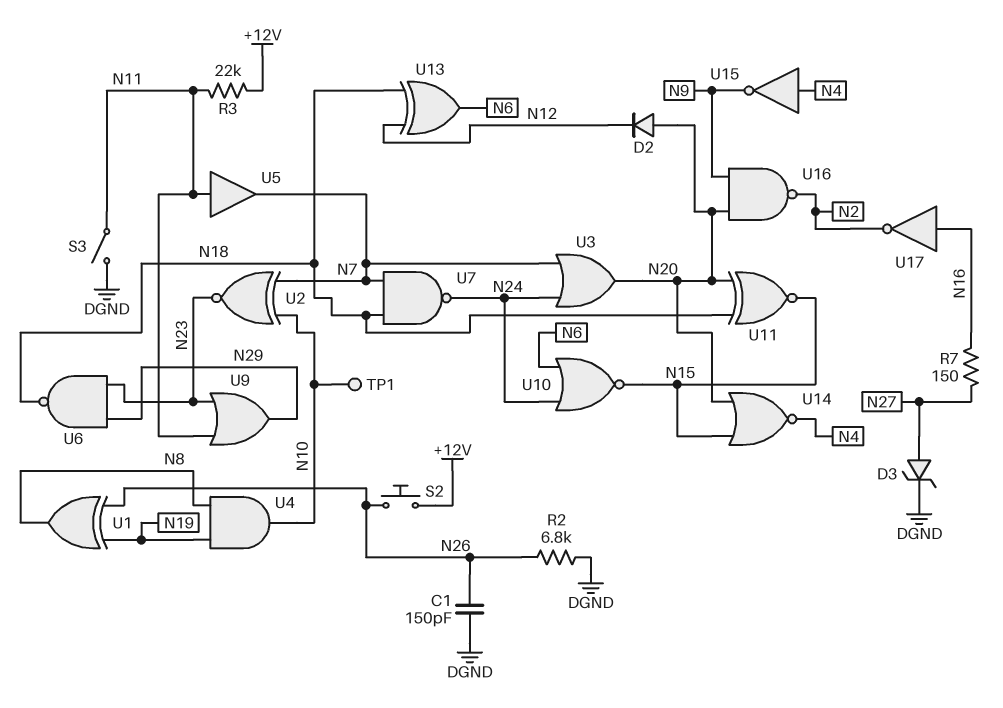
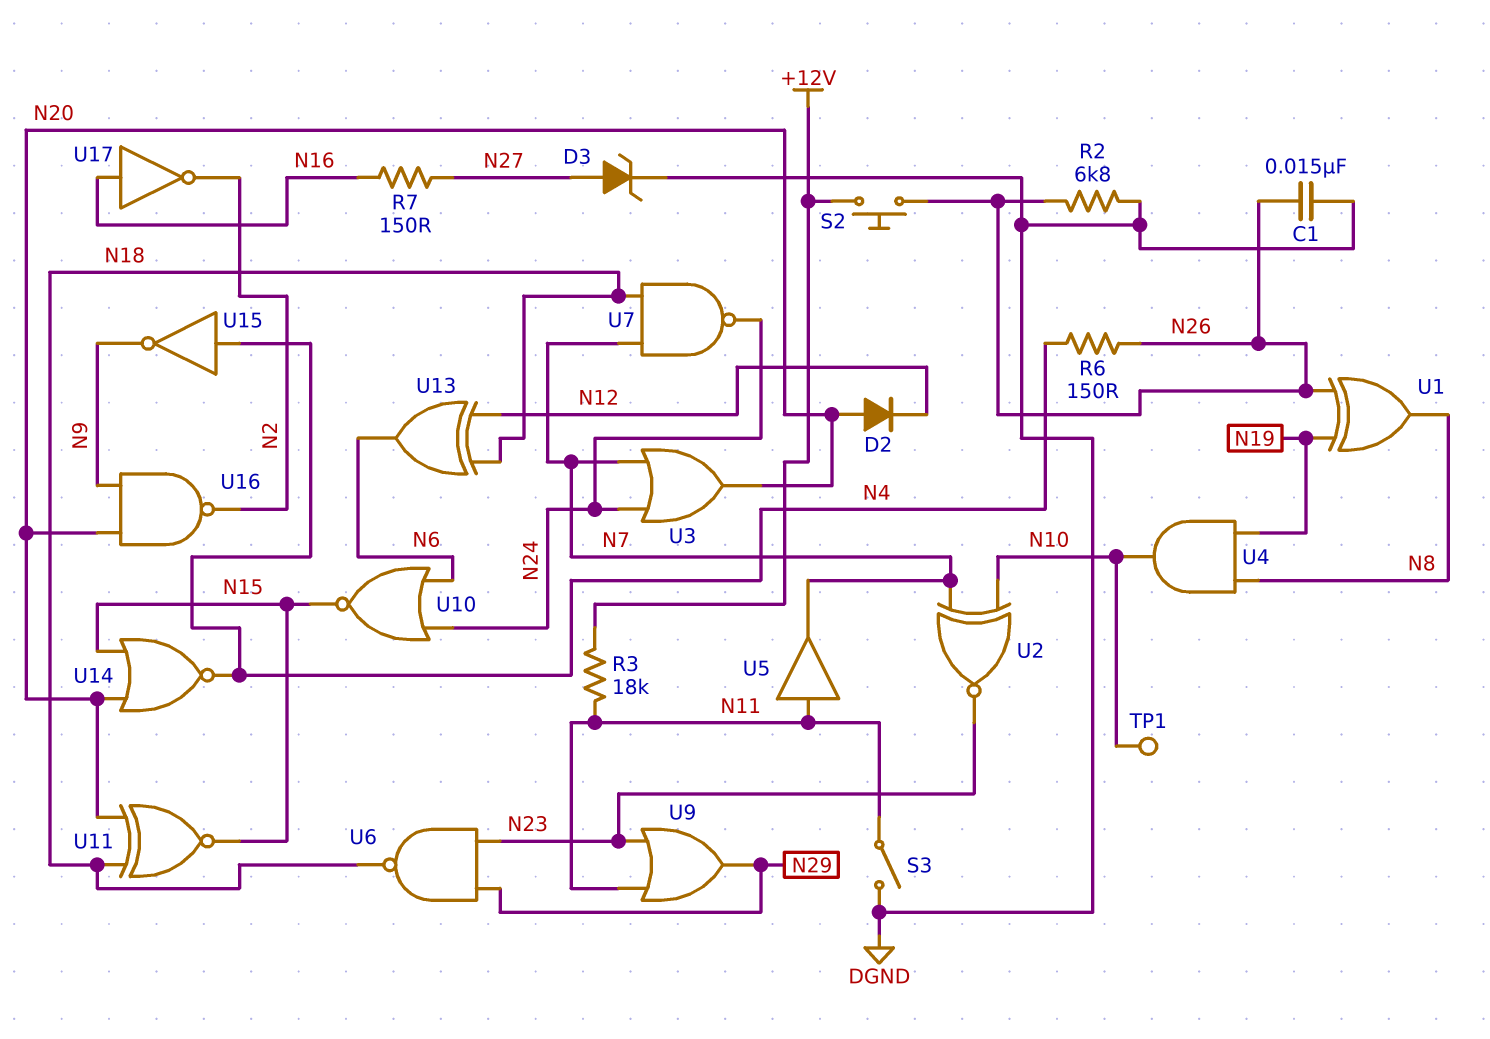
C1: 150pF (DGND, N26) -> 15nF (DGND, N26)
R3: 22k (+12V, N11) -> 18k (+12V, N11)
R6: none -> 150 (N4, N26)

